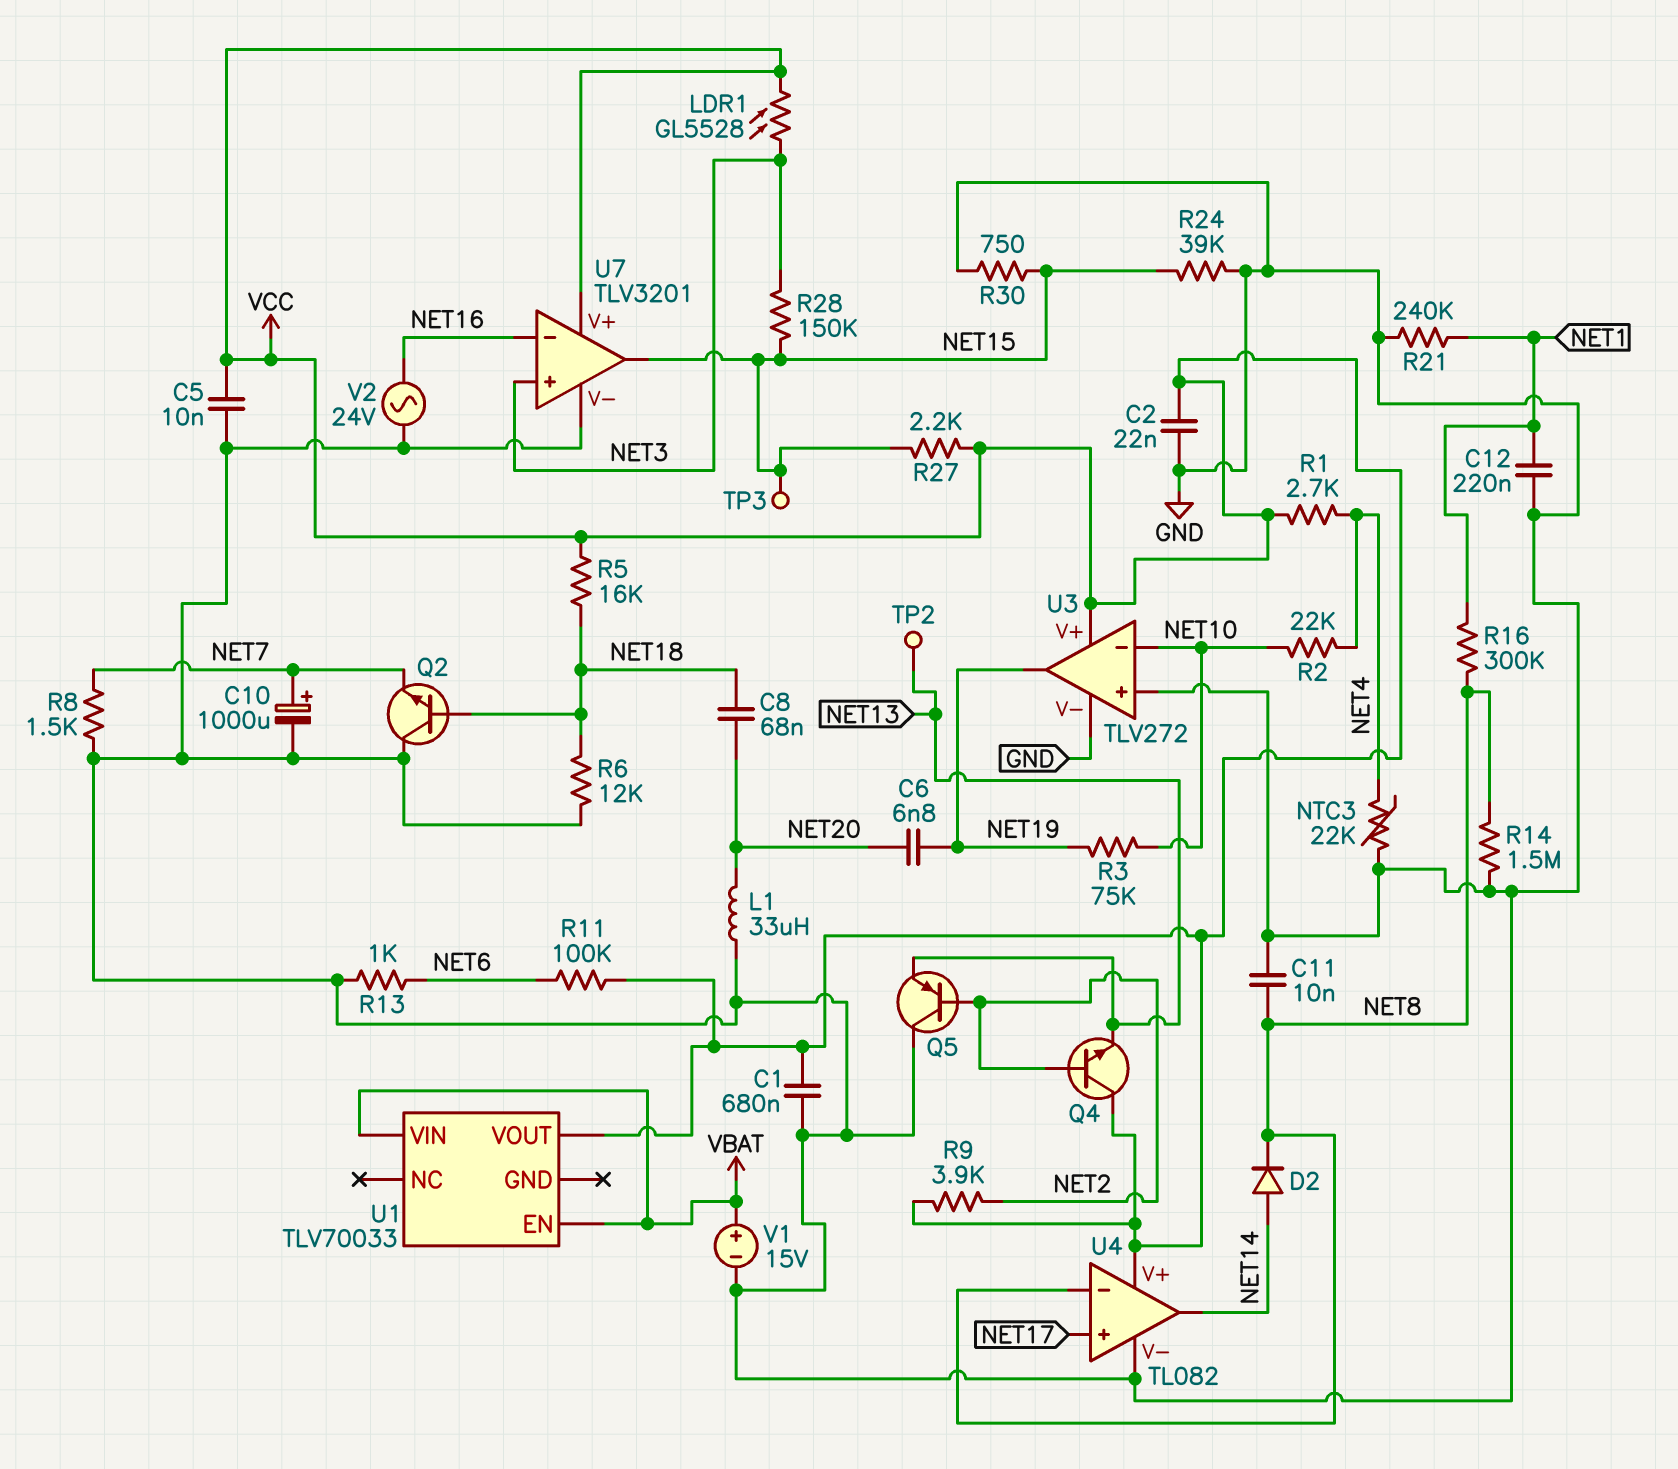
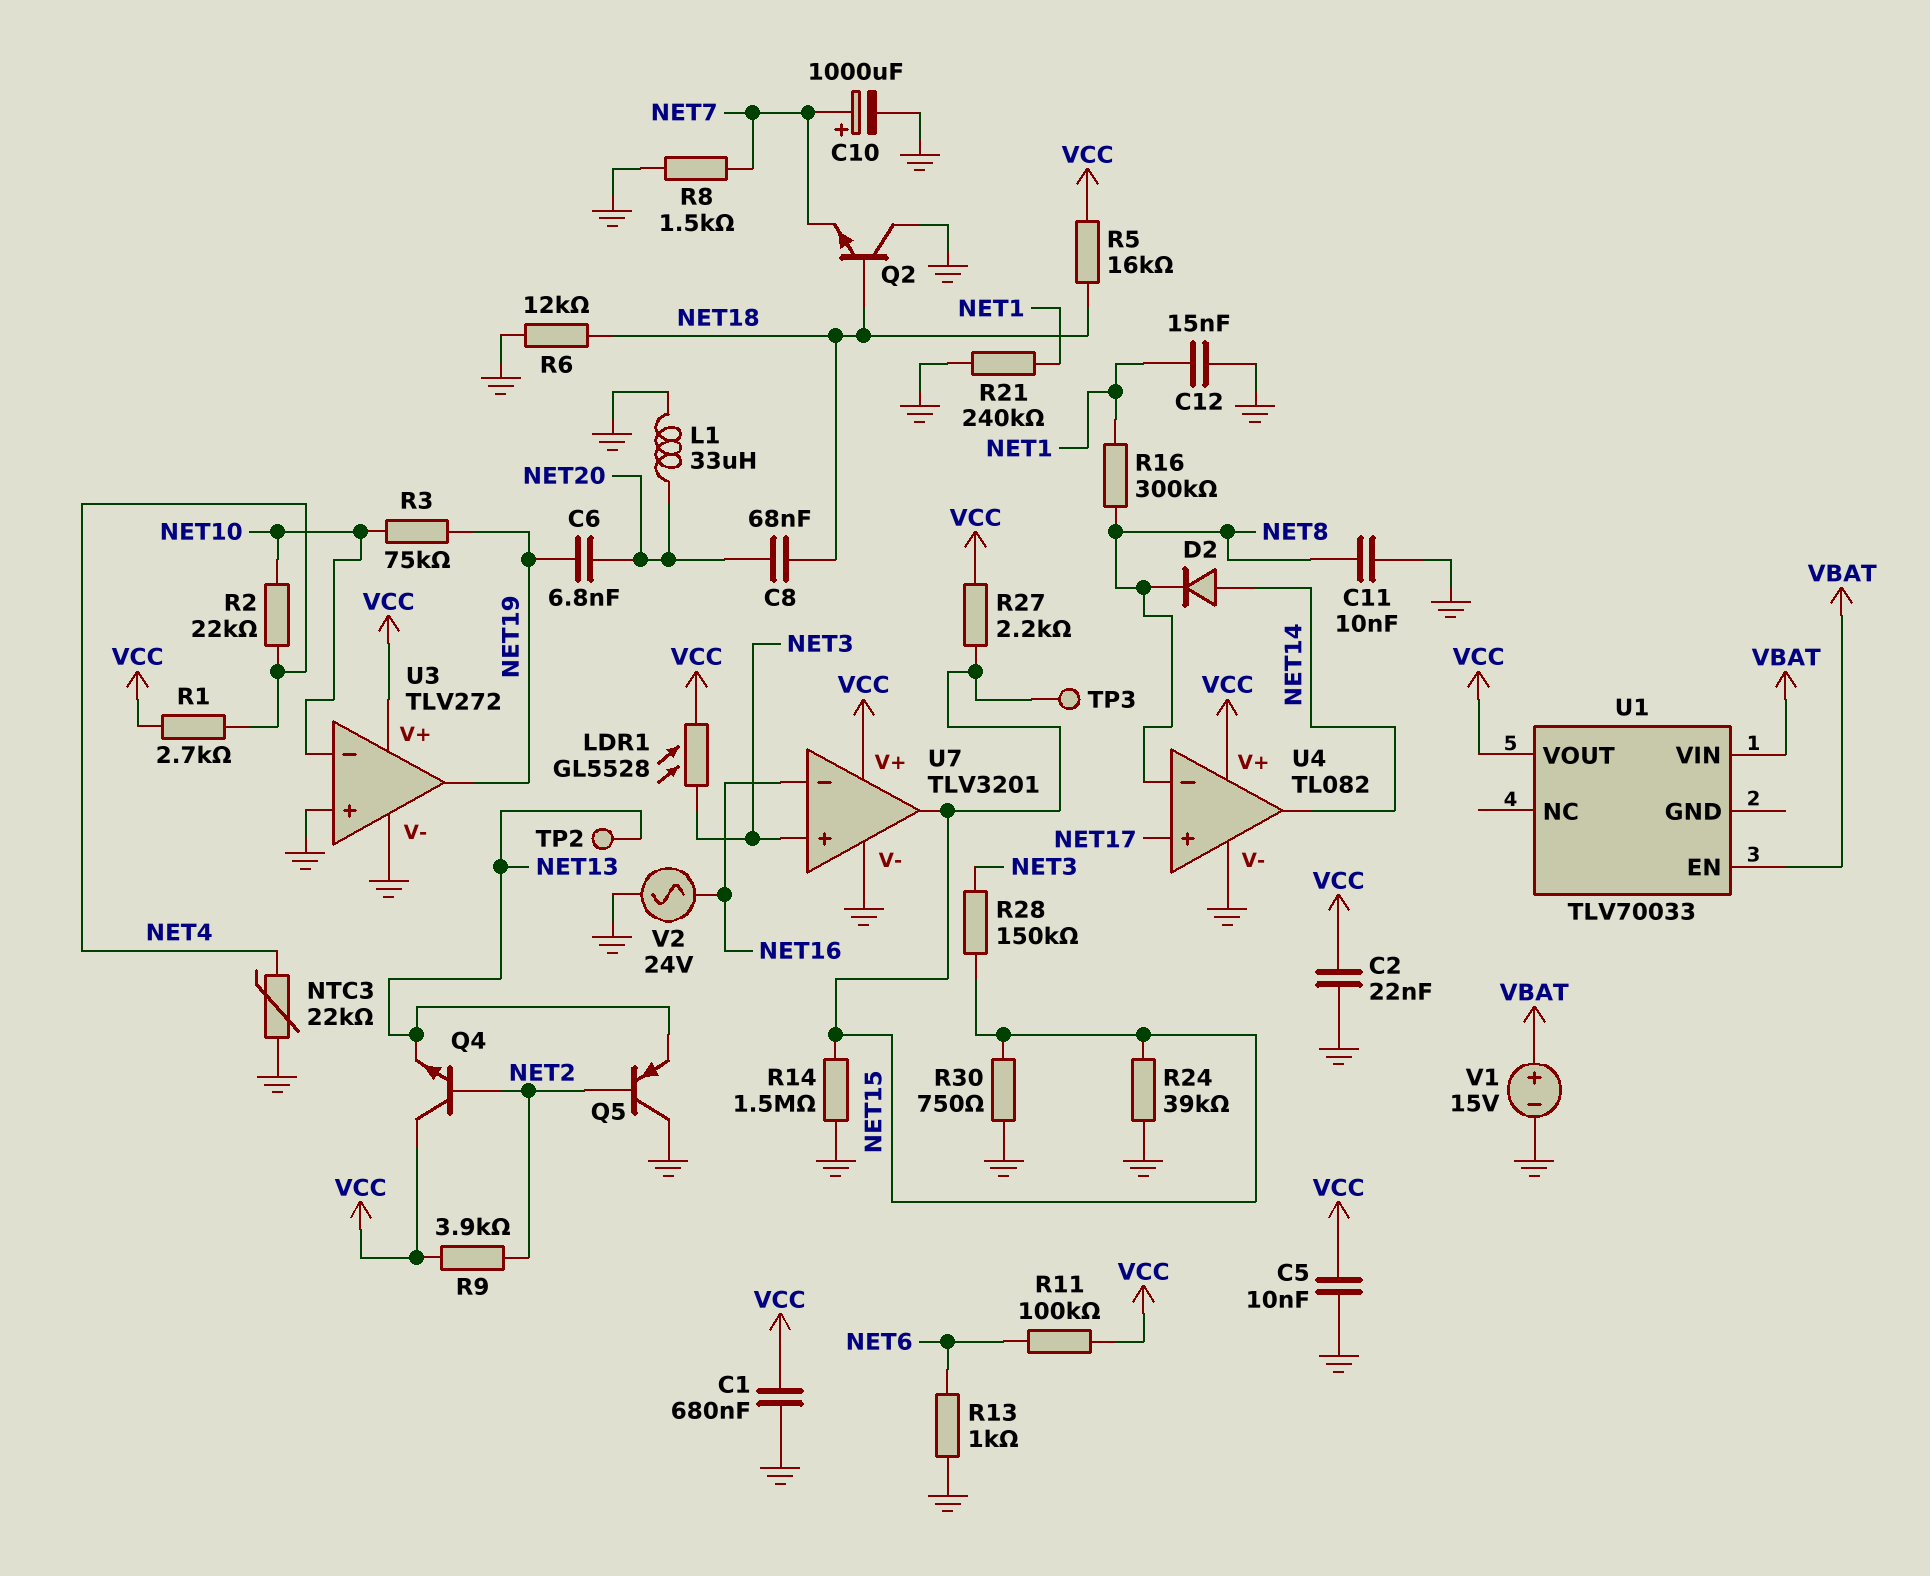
C12: 220nF (GND, NET1) -> 15nF (GND, NET1)
R14: 1.5M (GND, NET8) -> 1.5M (GND, NET15)

